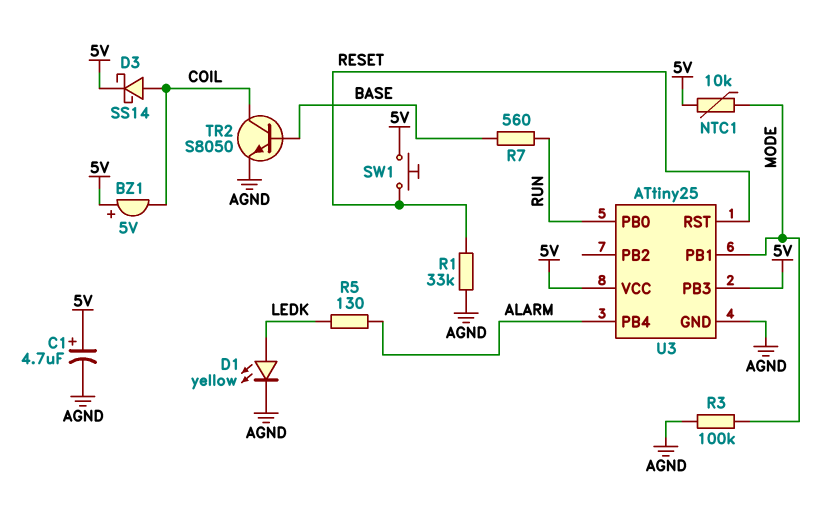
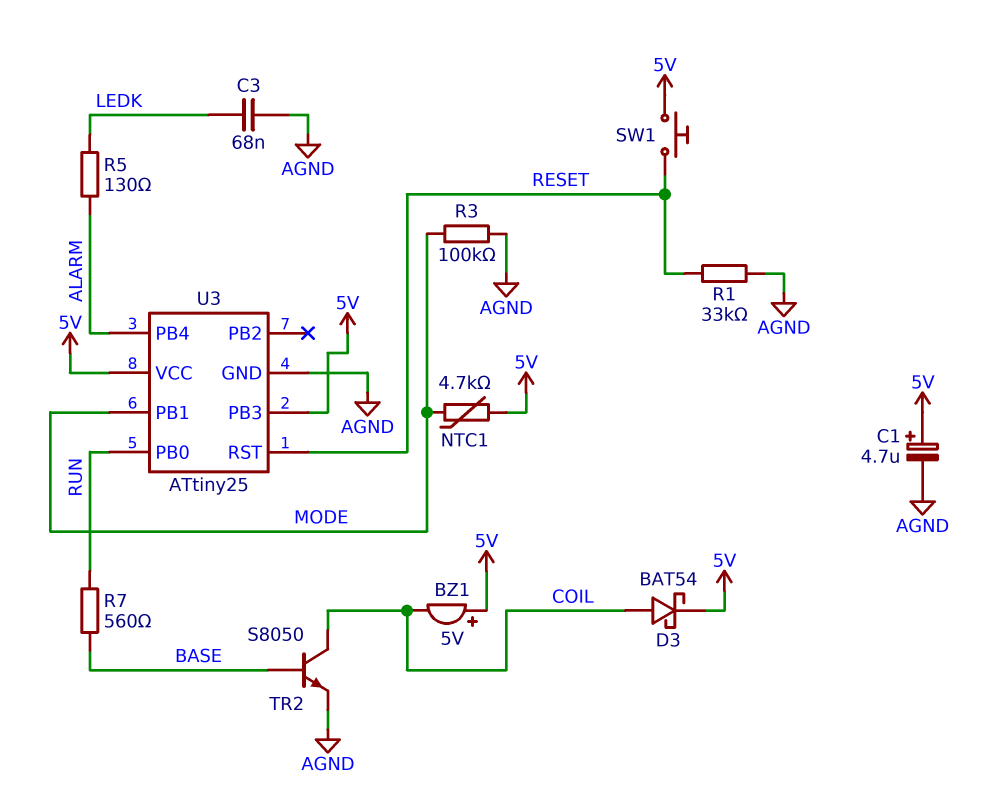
C3: none -> 68nF (AGND, LEDK)
D1: LED yellow (A LEDK, K AGND) -> none
D3: schottky SS14 (A COIL, K 5V) -> schottky BAT54 (A COIL, K 5V)
NTC1: 10k (5V, MODE) -> 4.7k (5V, MODE)

